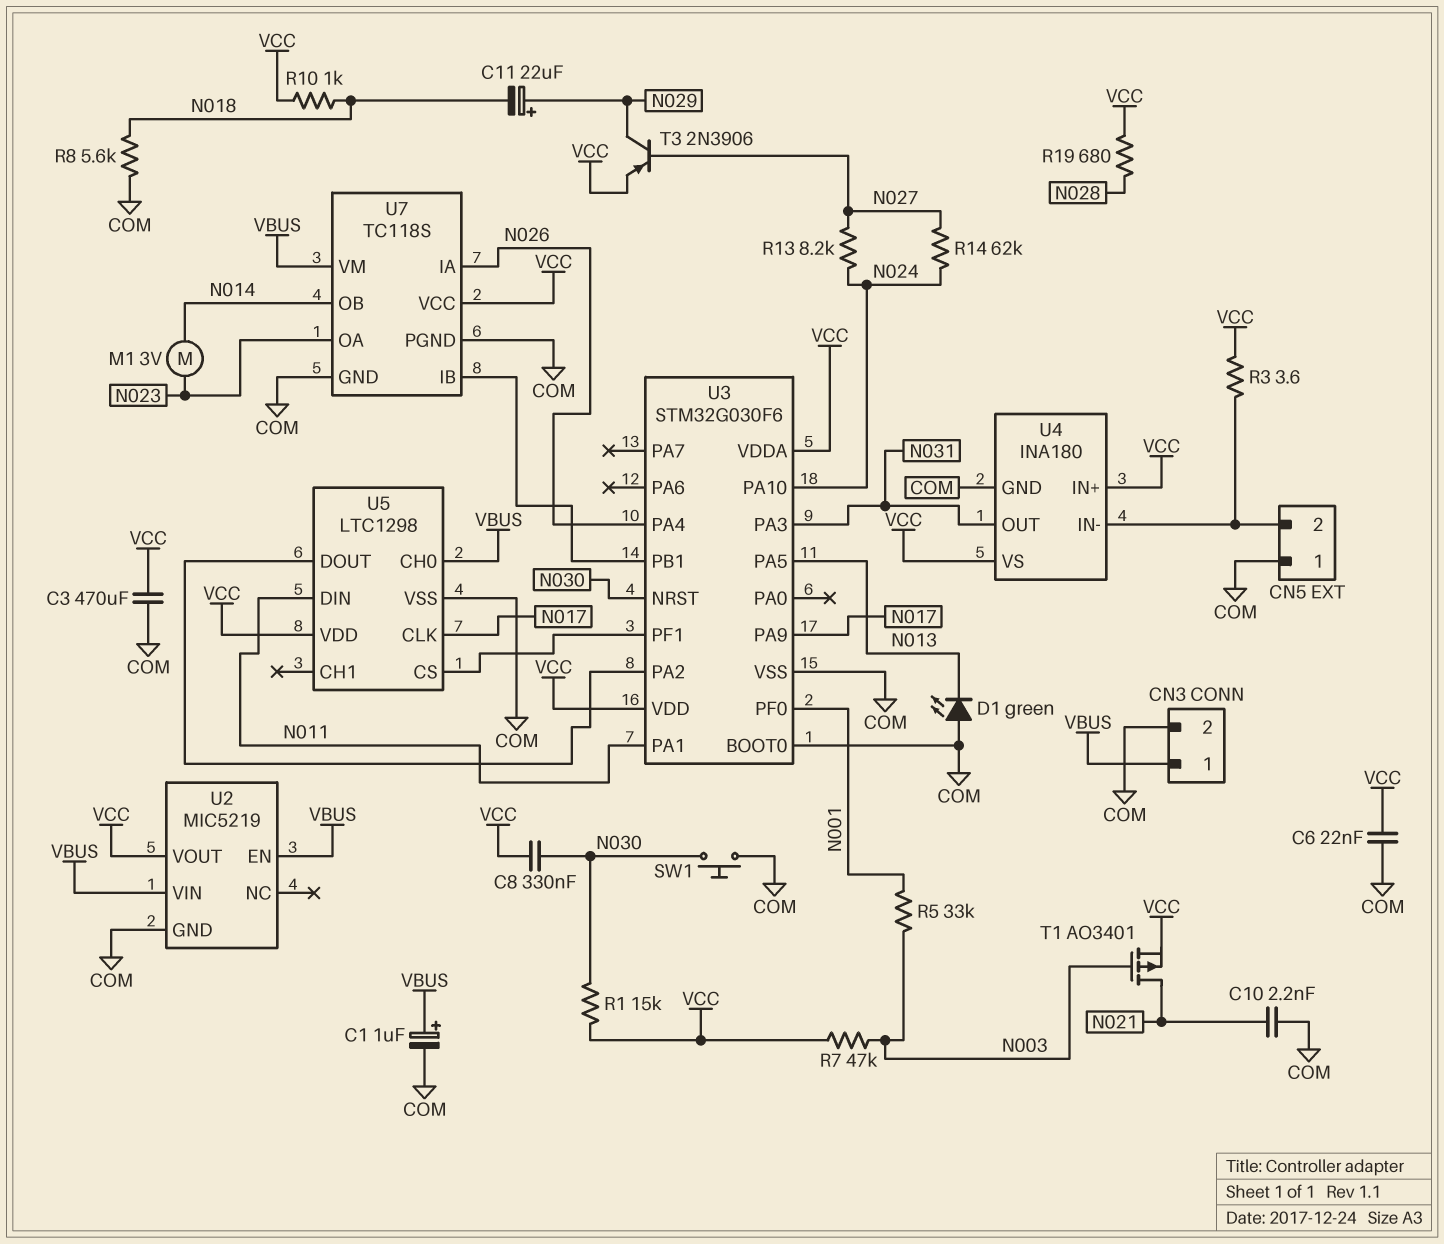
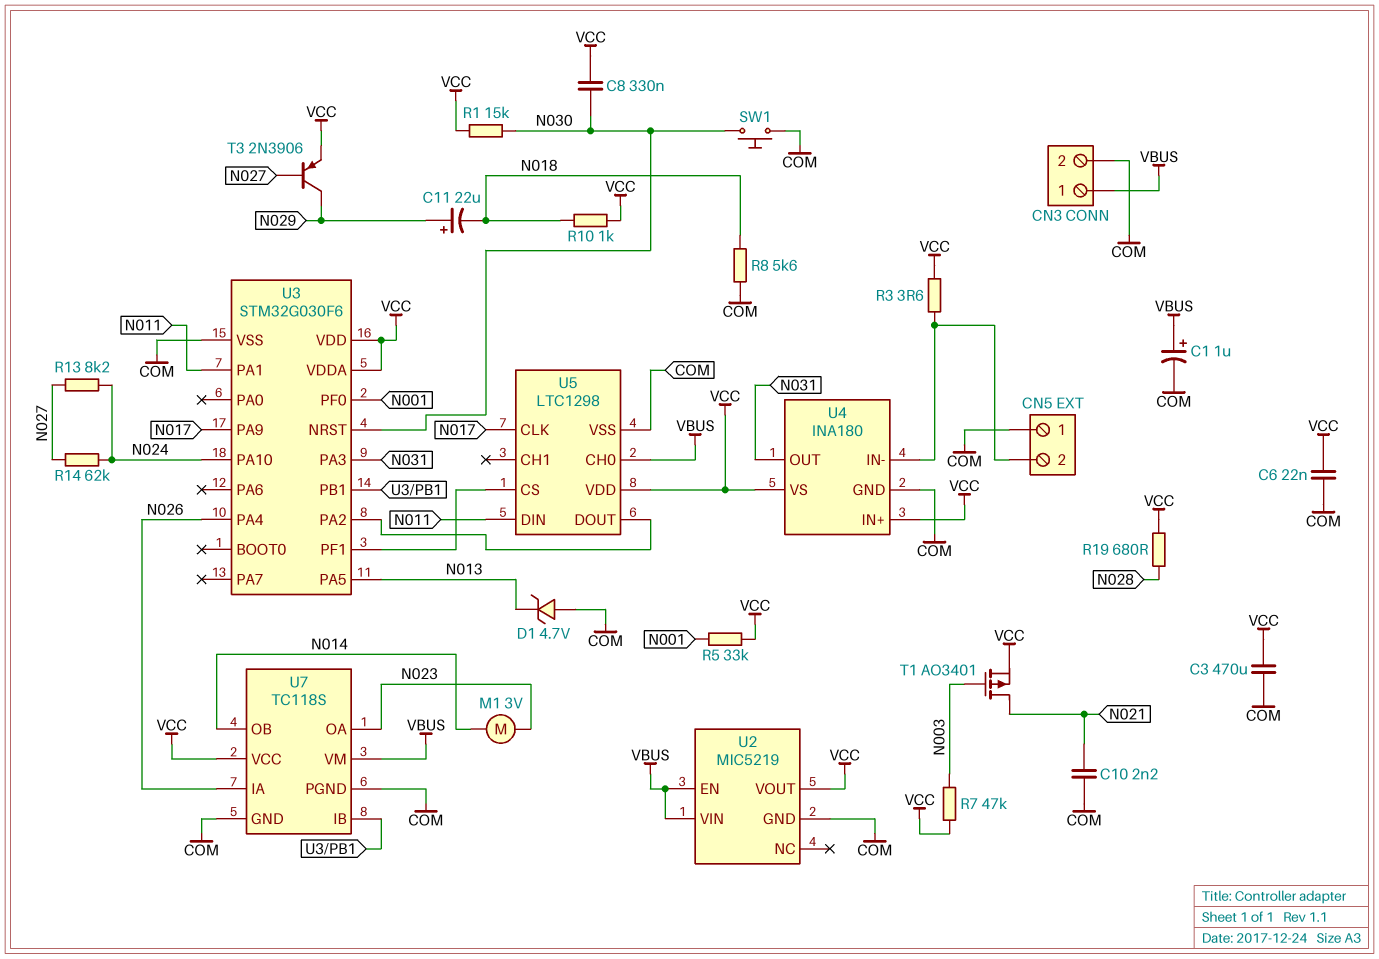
D1: LED green (A COM, K N013) -> zener 4.7V (A COM, K N013)
R5: 33k (N001, N003) -> 33k (N001, VCC)
U3 pin BOOT0: COM -> none

